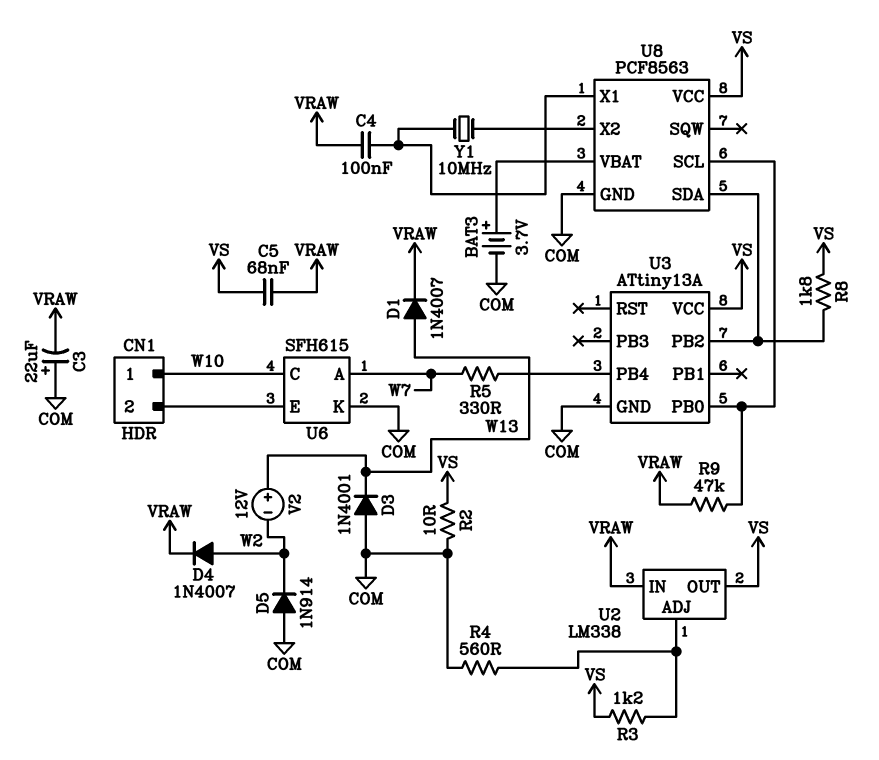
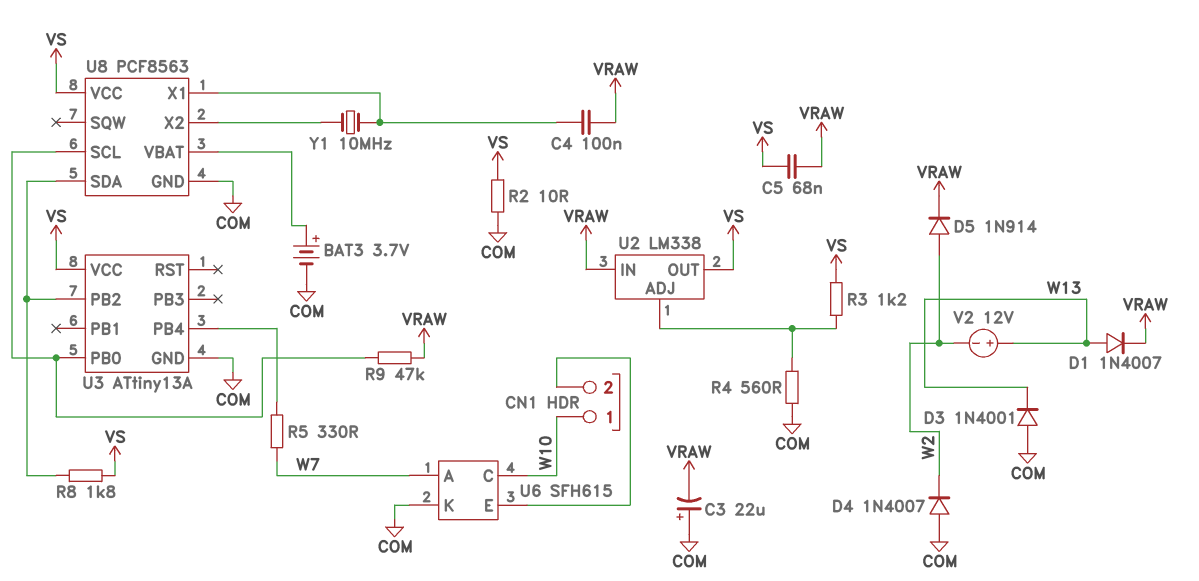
D4: diode 1N4007 (A W2, K VRAW) -> diode 1N4007 (A COM, K W2)
D5: diode 1N914 (A COM, K W2) -> diode 1N914 (A W2, K VRAW)

